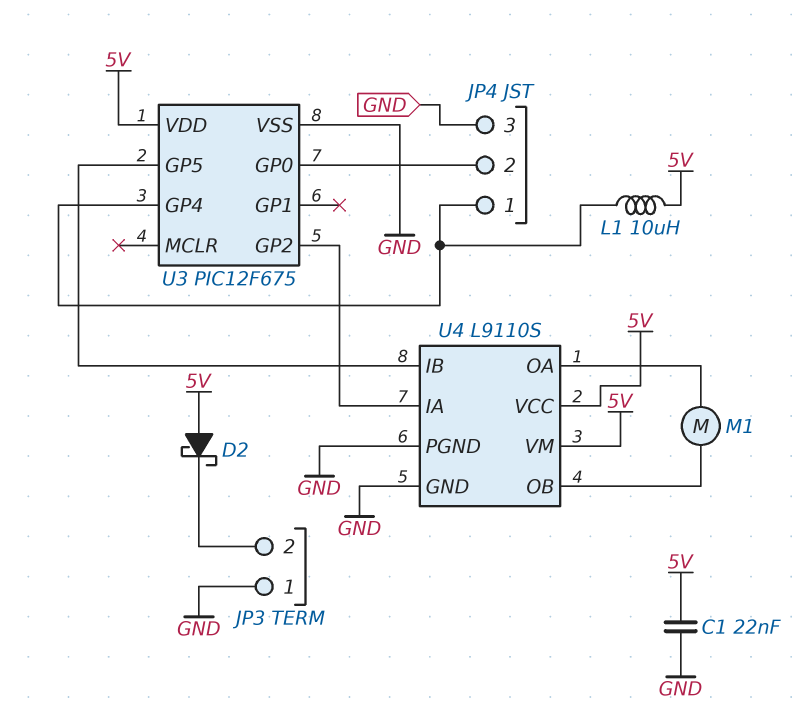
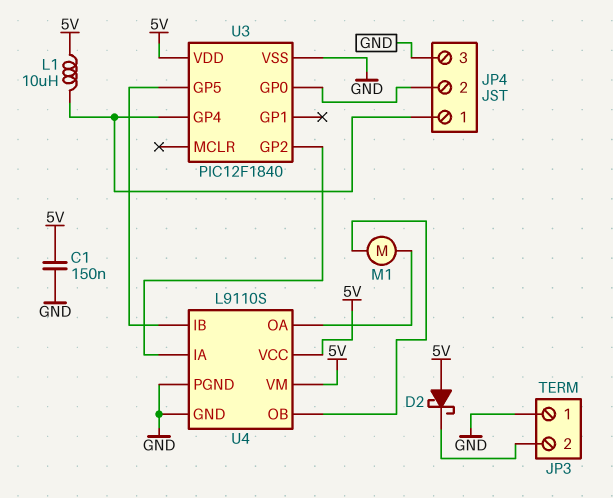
C1: 22nF (5V, GND) -> 150nF (5V, GND)
U3: PIC12F675 -> PIC12F1840

